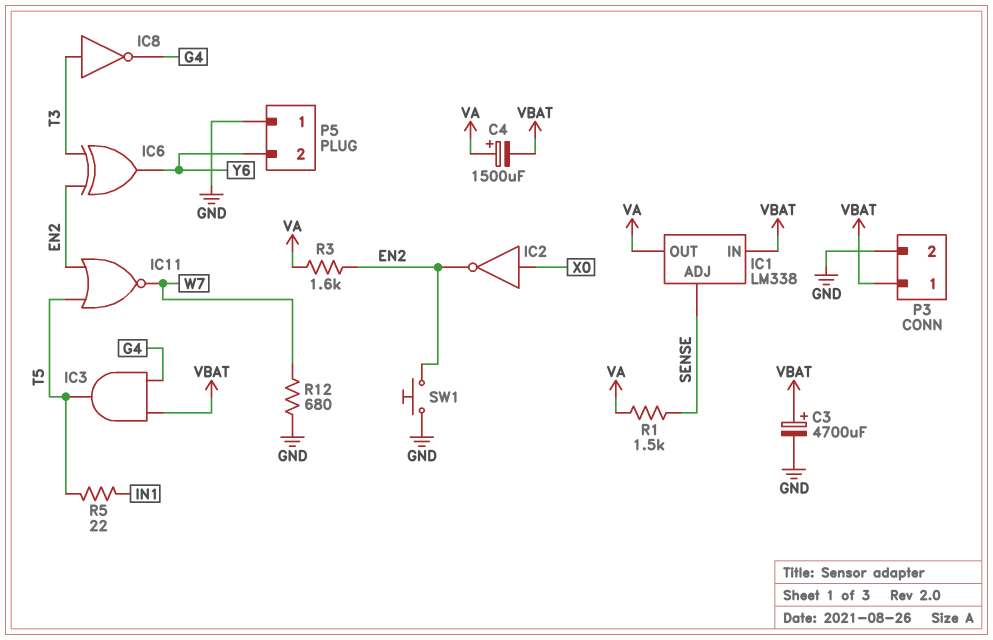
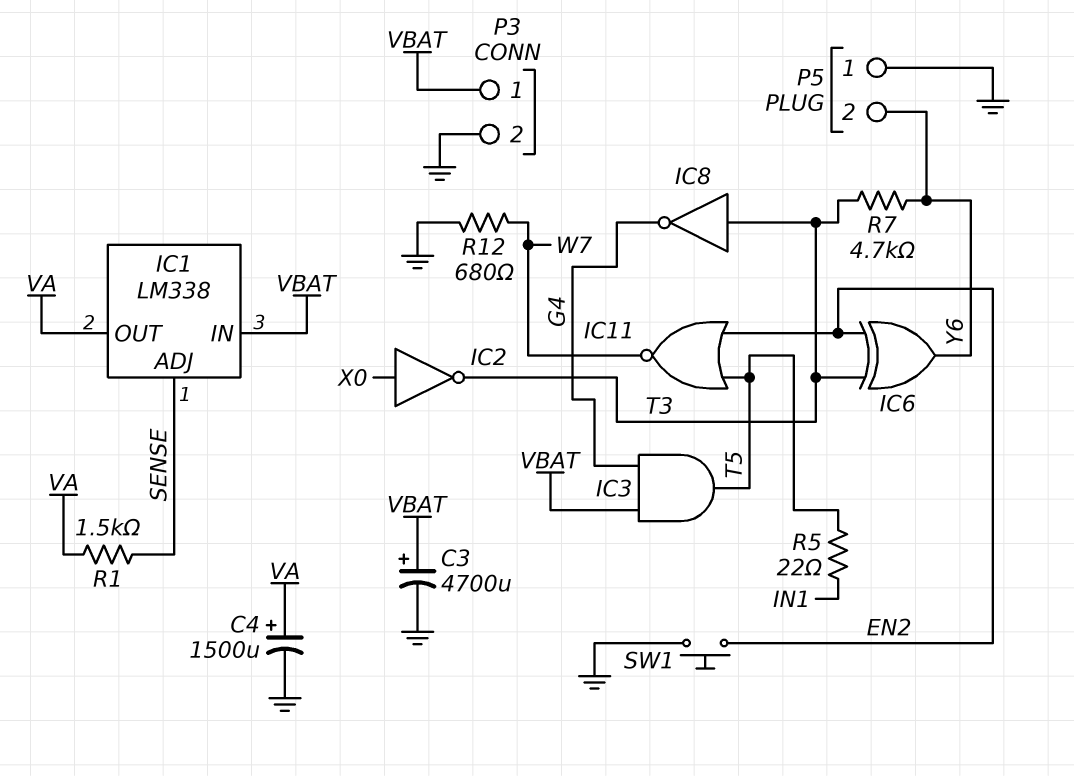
C4: 1500uF (plus VA, minus VBAT) -> 1500uF (plus VA, minus GND)
IC2: NOT (in X0, out EN2) -> NOT (in X0, out T3)
R3: 1.6k (EN2, VA) -> none
R7: none -> 4.7k (T3, Y6)

